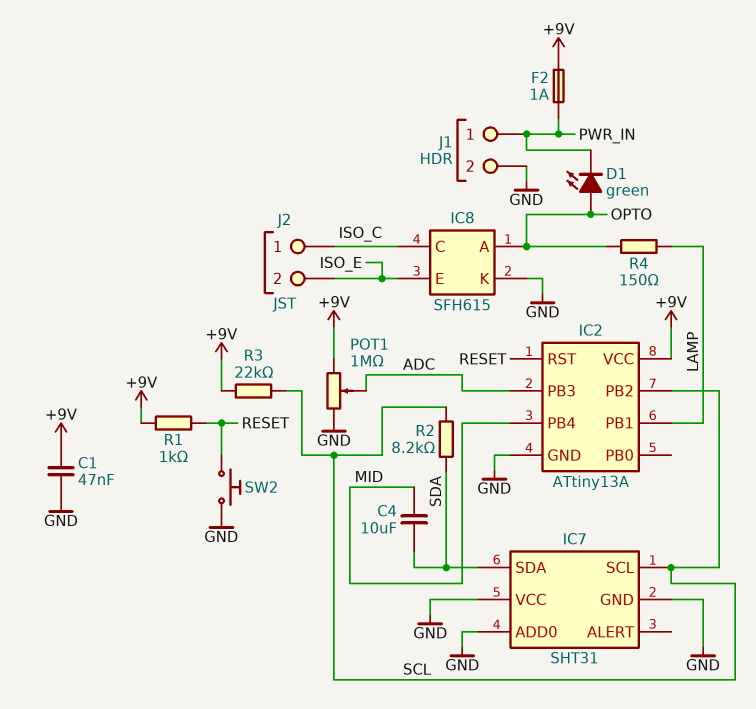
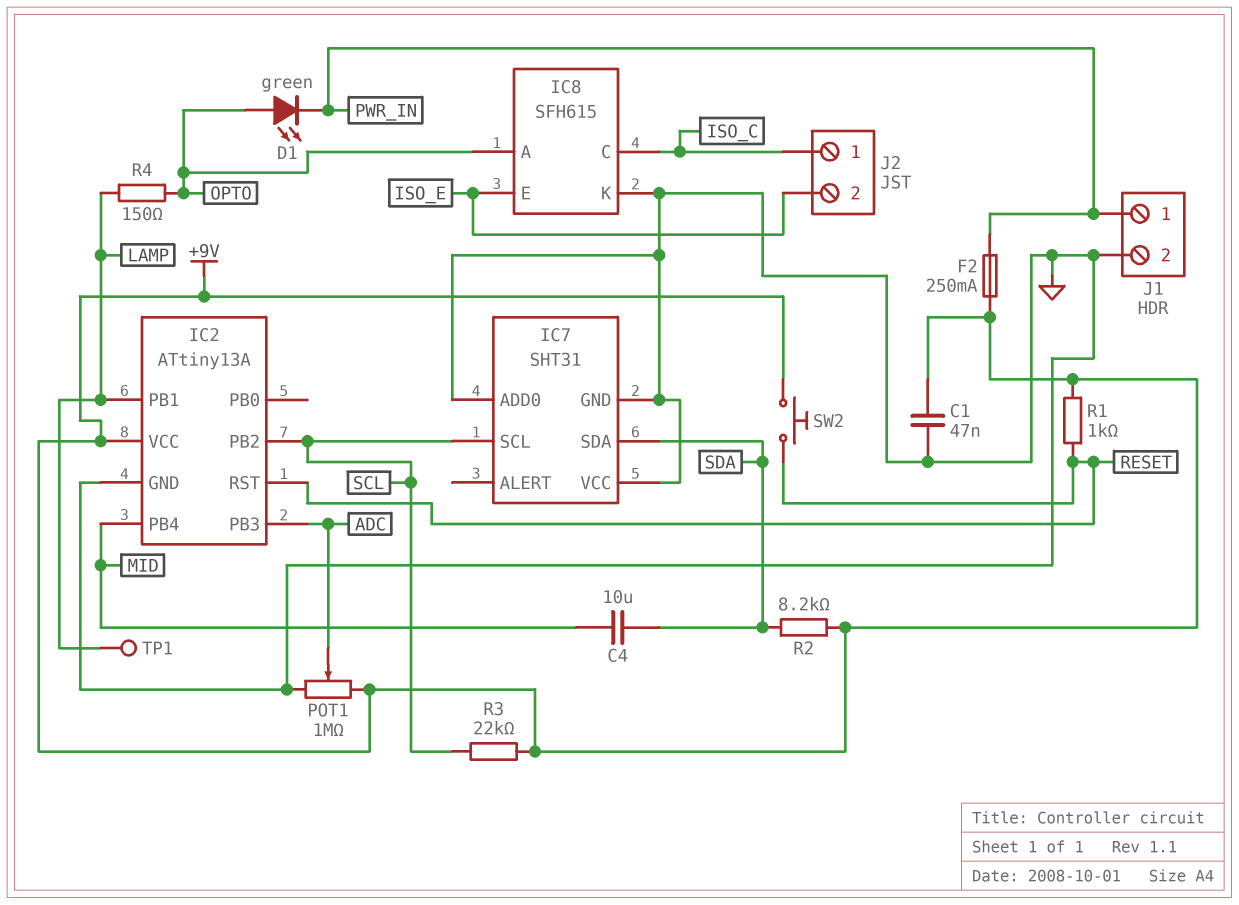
F2: 1A (+9V, PWR_IN) -> 250mA (+9V, PWR_IN)
R2: 8.2k (SCL, SDA) -> 8.2k (+9V, SDA)
SW2: button (GND, RESET) -> button (+9V, RESET)
TP1: none -> test point (LAMP)

